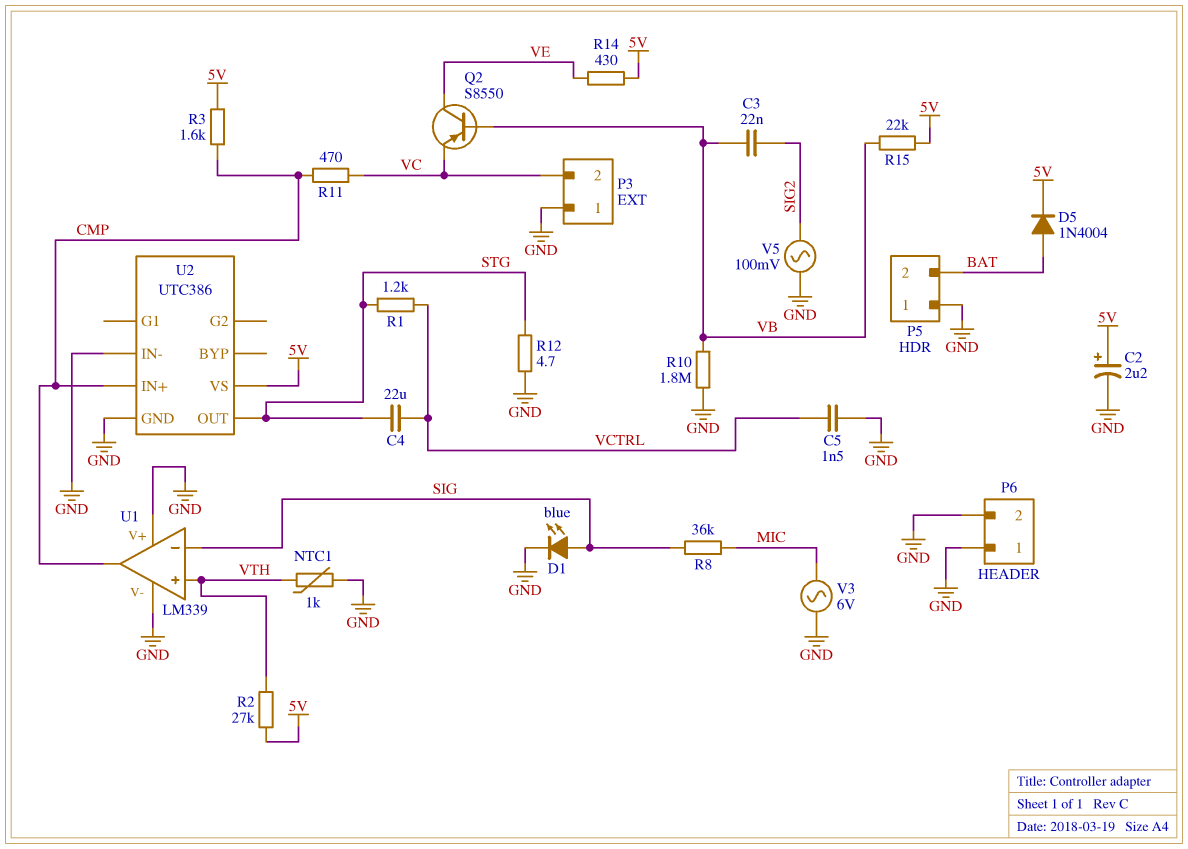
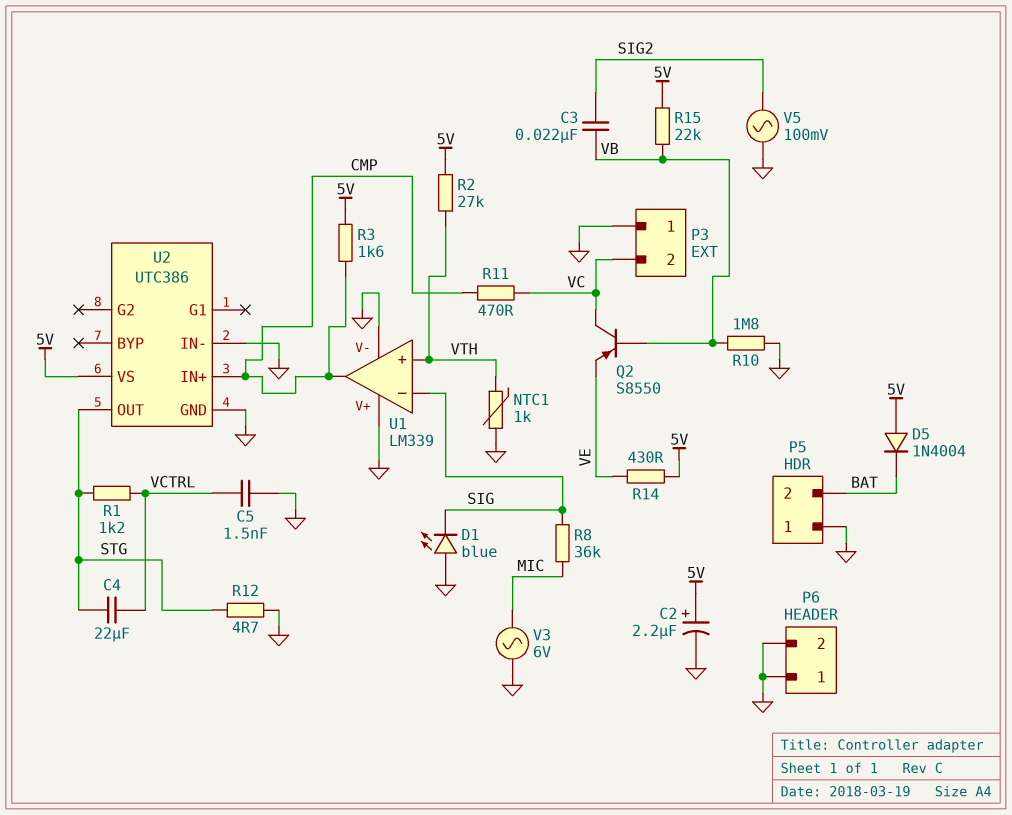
D1: LED blue (A SIG, K GND) -> LED blue (A GND, K SIG)
D5: diode 1N4004 (A BAT, K 5V) -> diode 1N4004 (A 5V, K BAT)
Q2: PNP S8550 (B VB, C VE, E VC) -> PNP S8550 (B VB, C VC, E VE)

